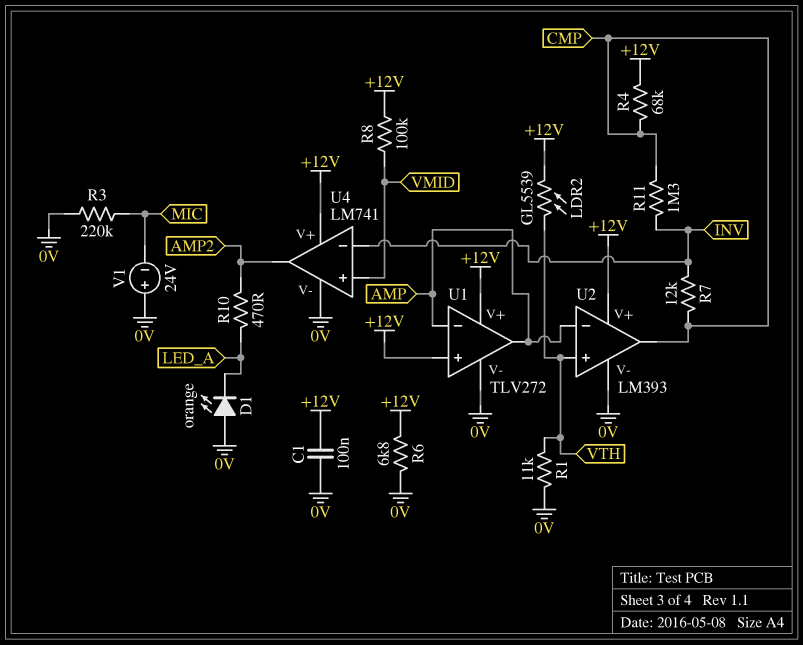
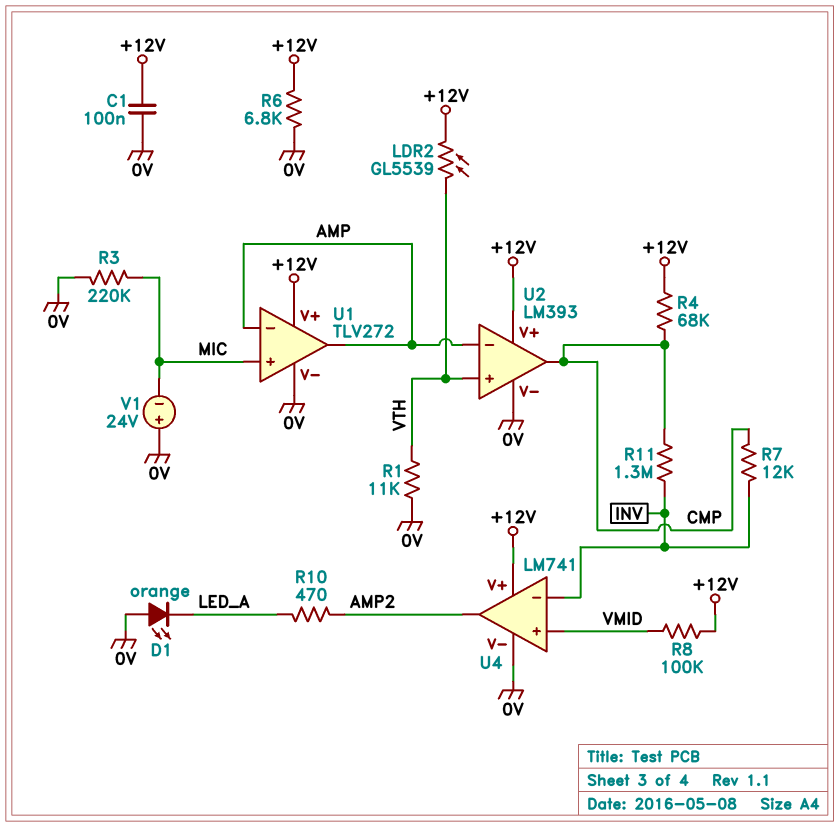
U1 pin in+: +12V -> MIC

